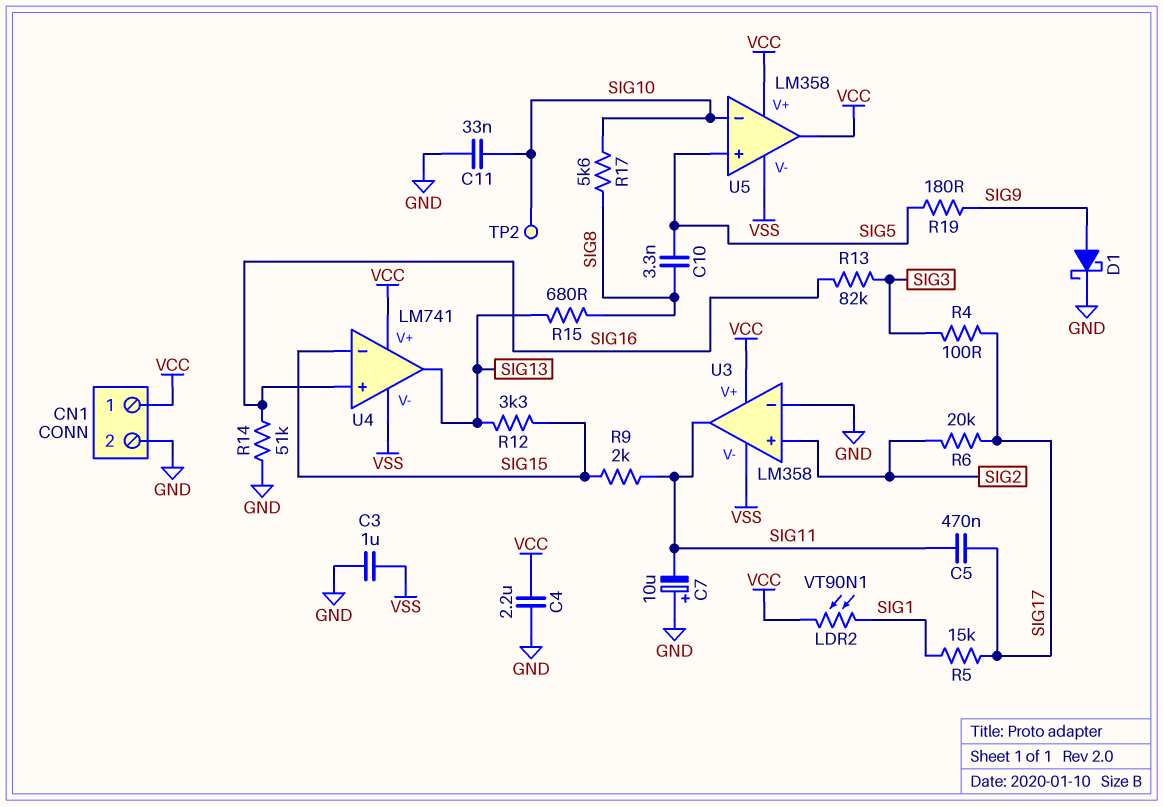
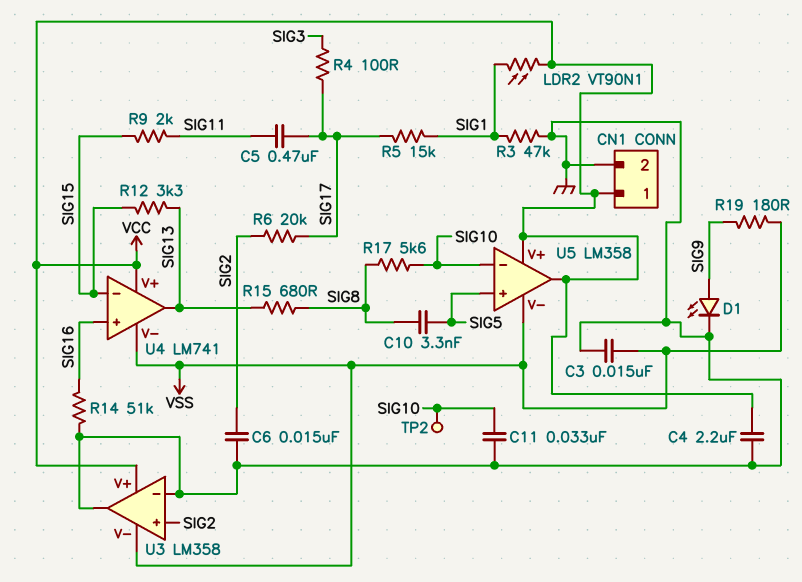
C3: 1uF (GND, VSS) -> 15nF (GND, VSS)
C6: none -> 15nF (GND, SIG2)
C7: 10uF (plus GND, minus SIG11) -> none
D1: schottky (A SIG9, K GND) -> LED (A SIG9, K GND)
R3: none -> 47k (GND, SIG1)
R13: 82k (SIG3, SIG16) -> none
R19: 180 (SIG5, SIG9) -> 180 (SIG9, VSS)
U3 pin out: SIG11 -> GND

